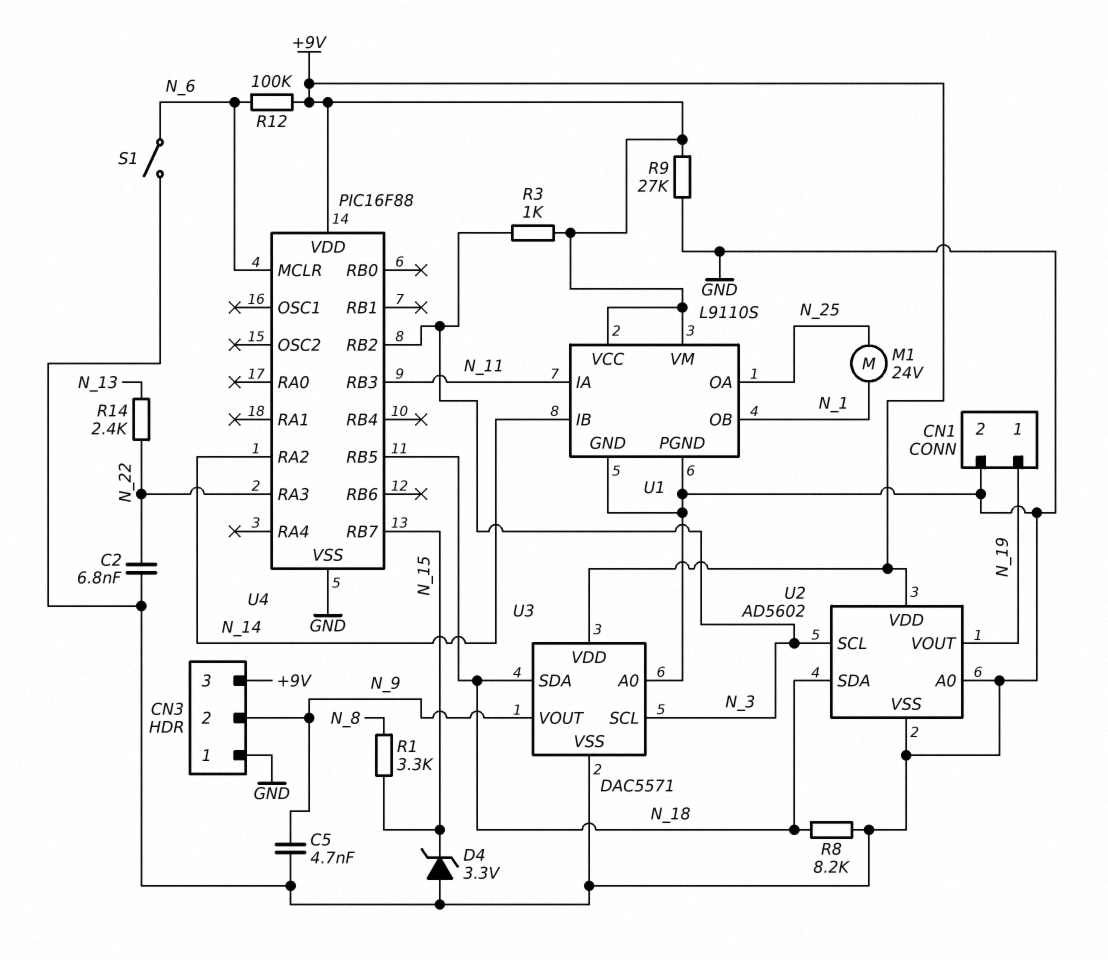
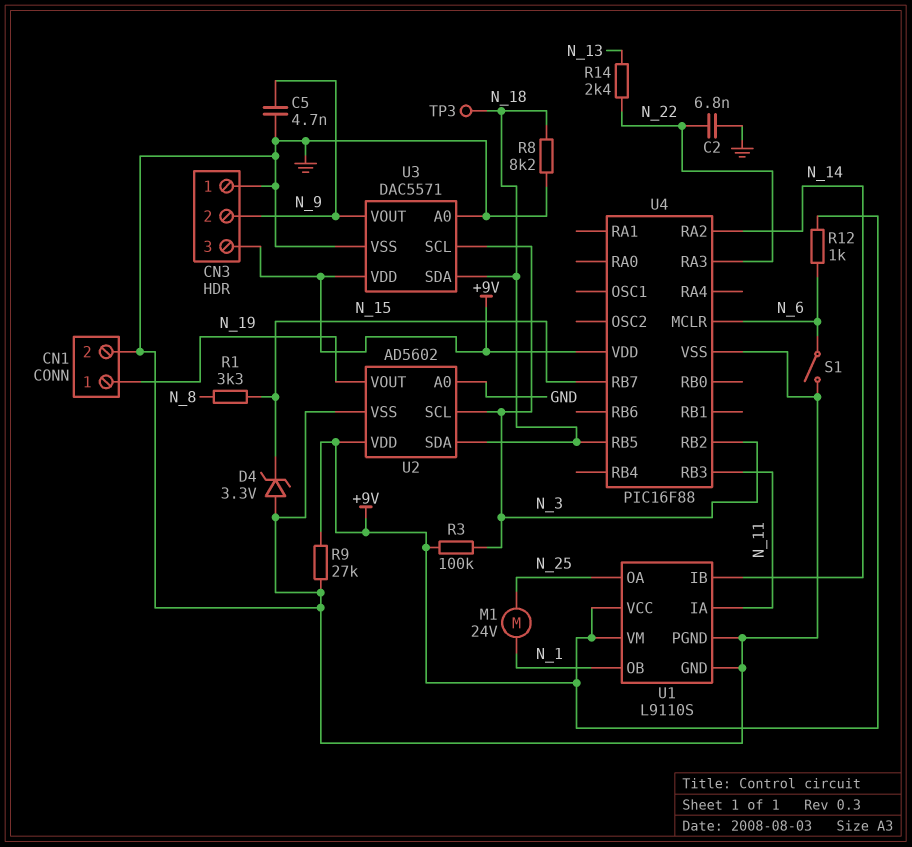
R3: 1k (+9V, N_3) -> 100k (+9V, N_3)
R12: 100k (+9V, N_6) -> 1k (+9V, N_6)
TP3: none -> test point (N_18)

